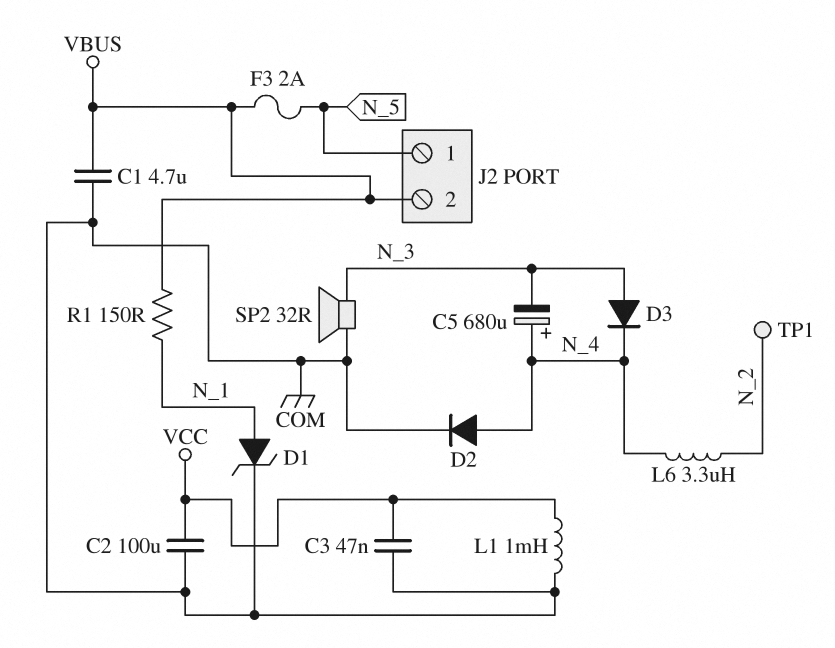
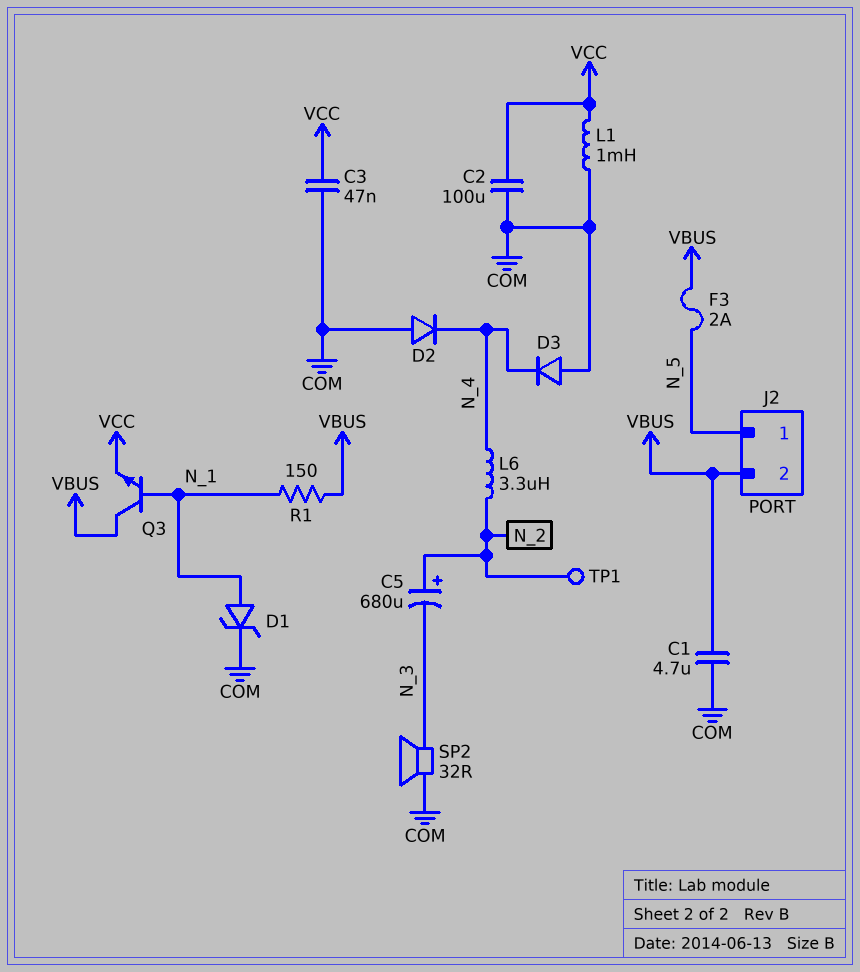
C5: 680uF (plus N_4, minus N_3) -> 680uF (plus N_2, minus N_3)
D2: diode (A N_4, K COM) -> diode (A COM, K N_4)
D3: diode (A N_3, K N_4) -> diode (A COM, K N_4)
Q3: none -> NPN (B N_1, C VBUS, E VCC)

